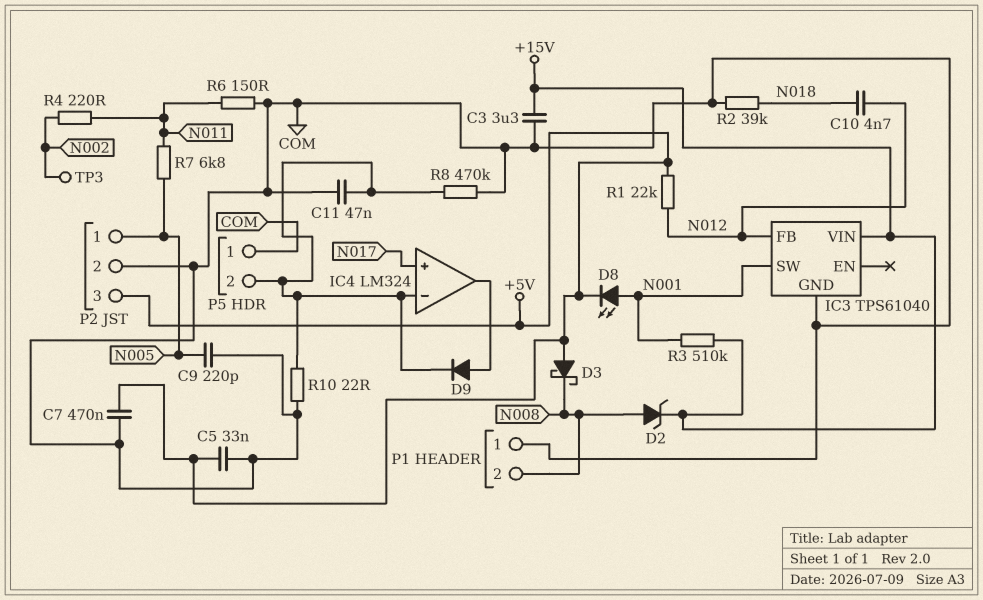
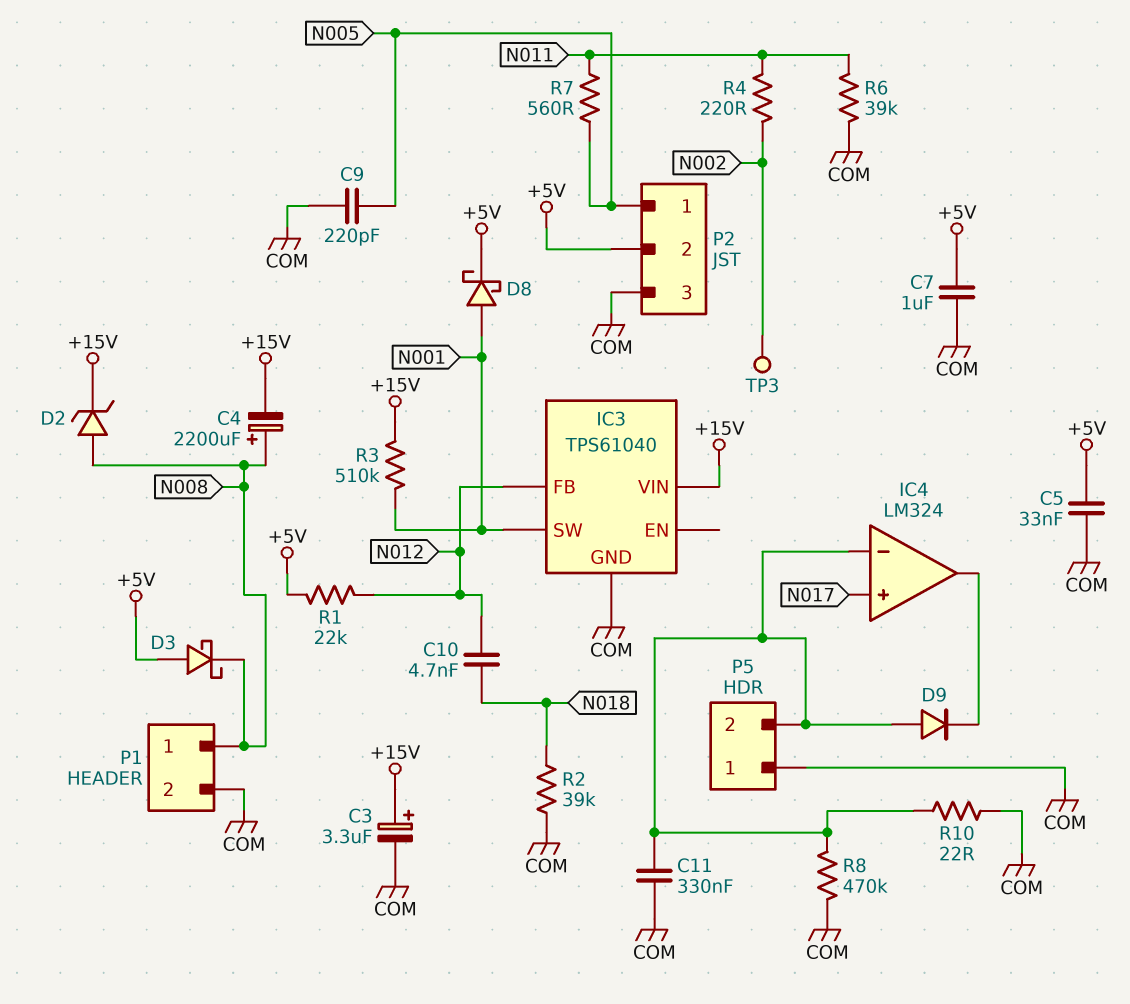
C3: 3.3uF (+15V, COM) -> 3.3uF (plus +15V, minus COM)
C4: none -> 2200uF (plus N008, minus +15V)
C7: 470nF (+5V, COM) -> 1uF (+5V, COM)
C11: 47nF (COM, IC4/in-) -> 330nF (COM, IC4/in-)
D8: LED (A N001, K +5V) -> schottky (A N001, K +5V)
D9: diode (A IC4/out, K IC4/in-) -> diode (A IC4/in-, K IC4/out)
P1 pin 1: COM -> N008
P1 pin 2: N008 -> COM
P2 pin 2: COM -> +5V
P2 pin 3: +5V -> COM
R6: 150 (COM, N011) -> 39k (COM, N011)
R7: 6.8k (N005, N011) -> 560 (N005, N011)

